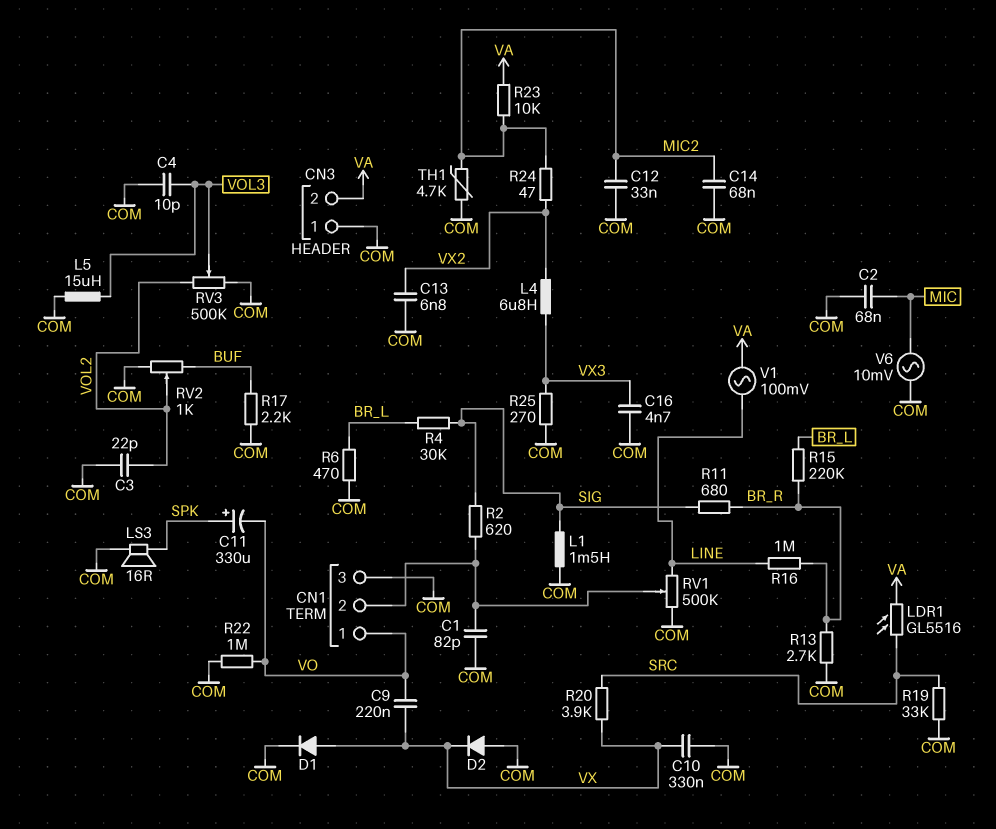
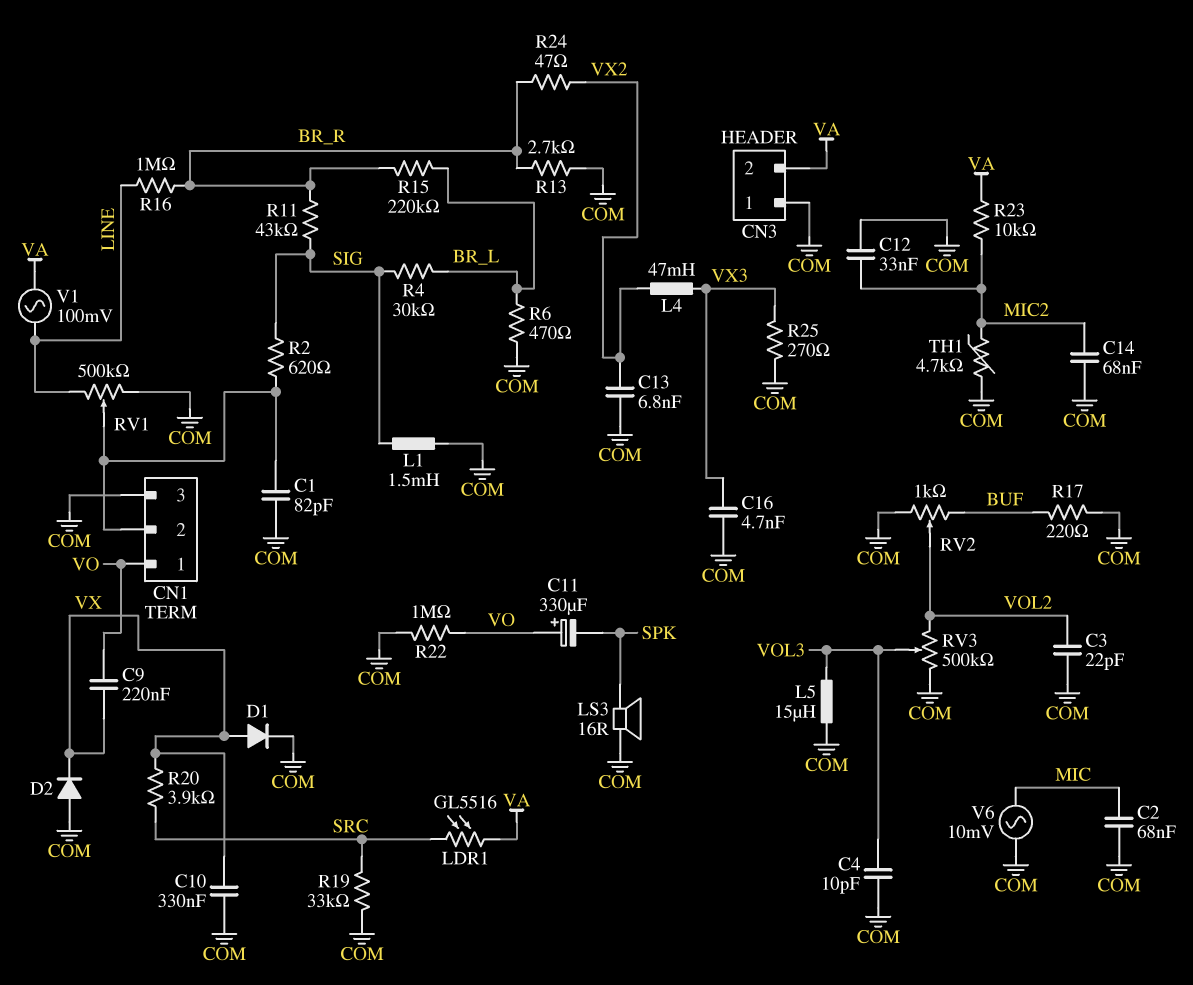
C11: 330uF (plus SPK, minus VO) -> 330uF (plus VO, minus SPK)
L4: 6.8uH (VX2, VX3) -> 47mH (VX2, VX3)
R11: 680 (BR_R, SIG) -> 43k (BR_R, SIG)
R17: 2.2k (BUF, COM) -> 220 (BUF, COM)
R24: 47 (MIC2, VX2) -> 47 (BR_R, VX2)

